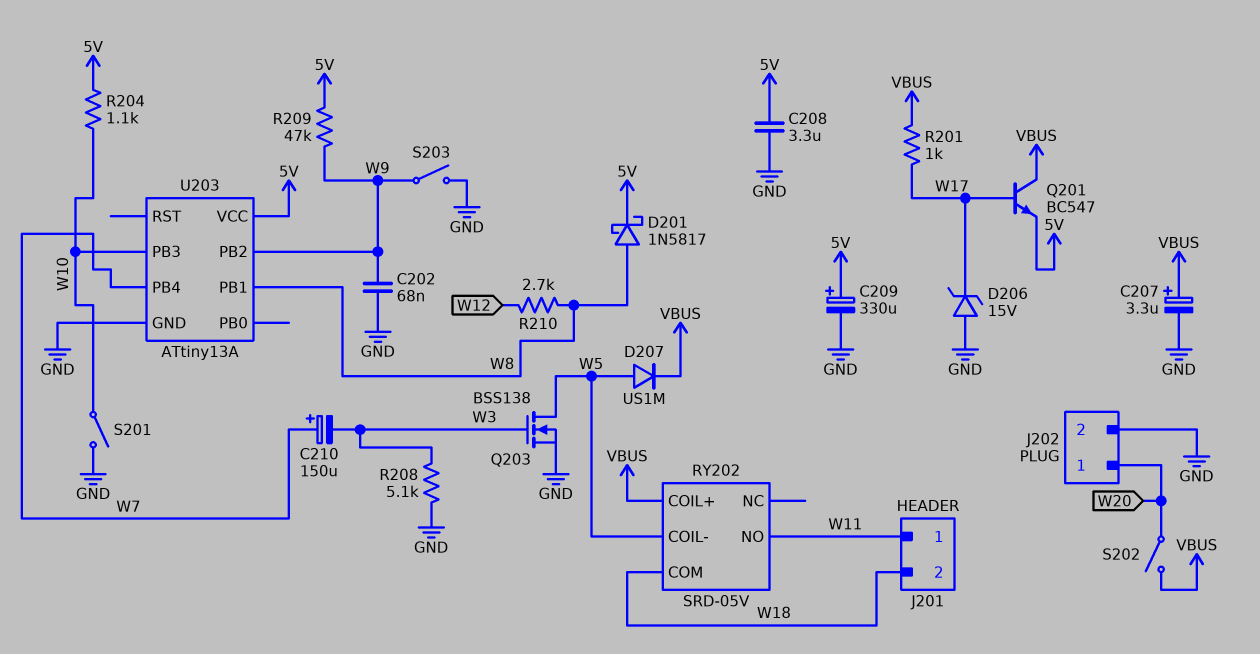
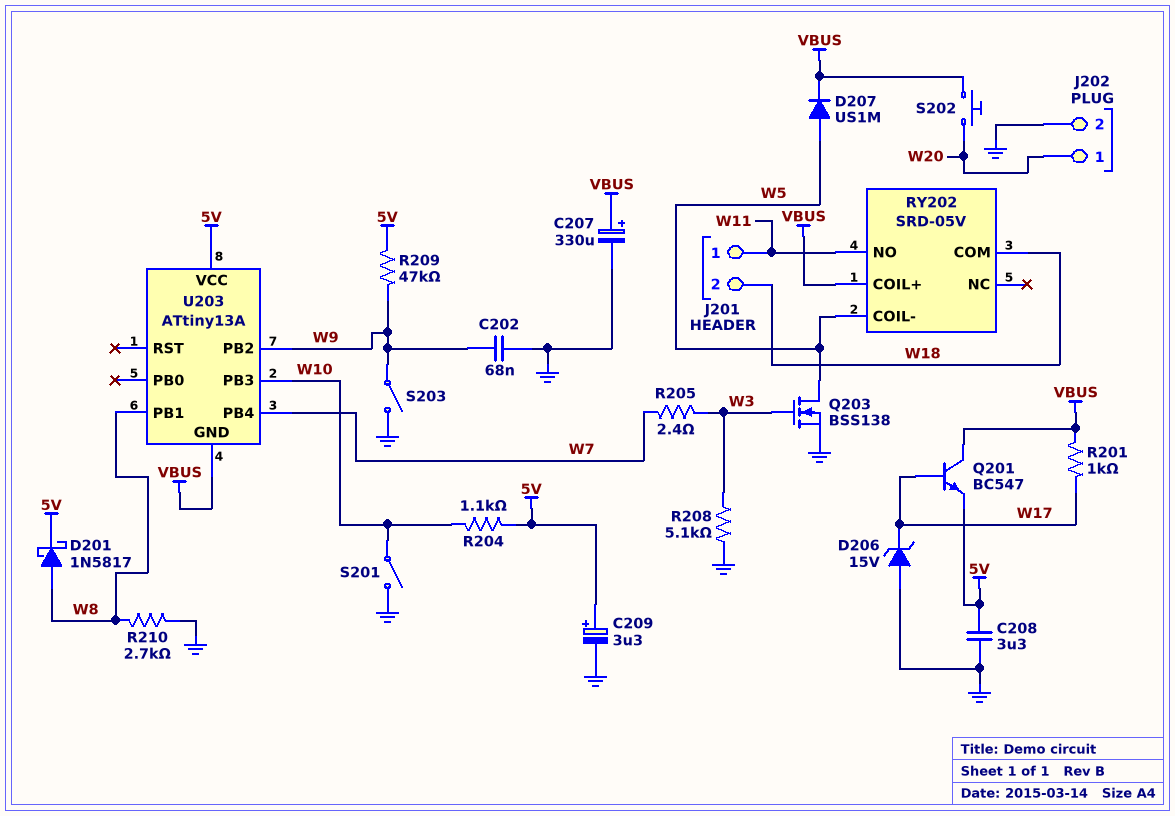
C207: 3.3uF (plus VBUS, minus GND) -> 330uF (plus VBUS, minus GND)
C209: 330uF (plus 5V, minus GND) -> 3.3uF (plus 5V, minus GND)
C210: 150uF (plus W7, minus W3) -> none
R205: none -> 2.4 (W3, W7)
R210: 2.7k (W8, W12) -> 2.7k (GND, W8)
S202: switch (VBUS, W20) -> button (VBUS, W20)
U203 pin GND: GND -> VBUS

